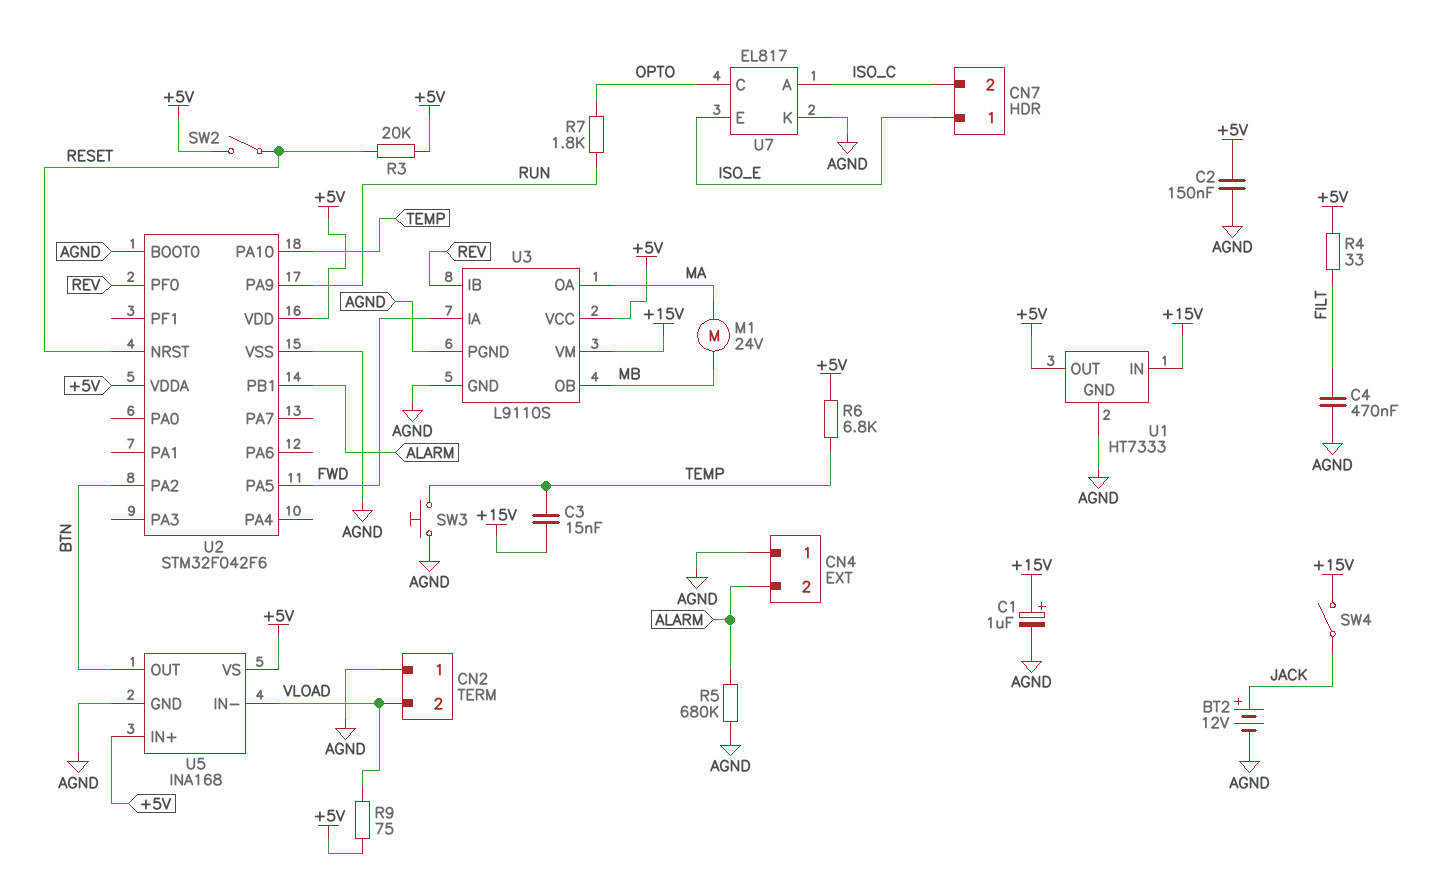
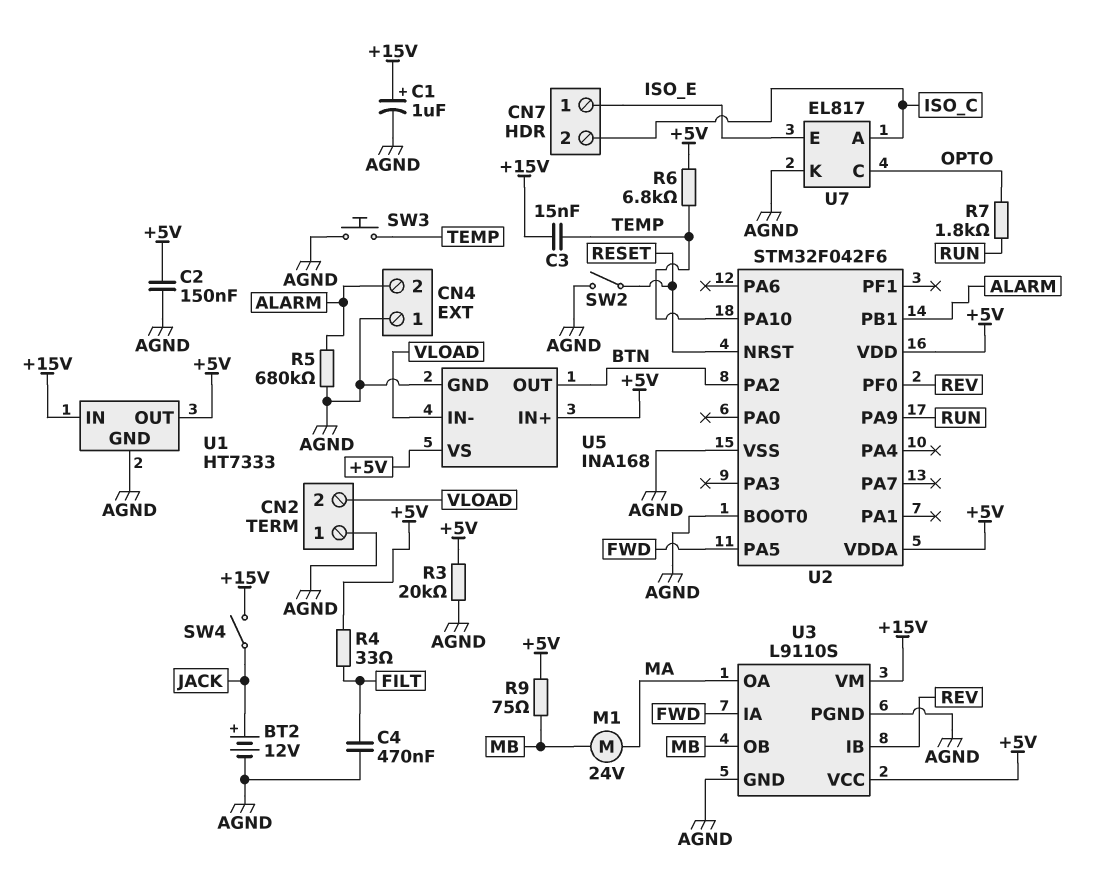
R3: 20k (+5V, RESET) -> 20k (+5V, AGND)
R9: 75 (+5V, VLOAD) -> 75 (+5V, MB)
SW2: switch (+5V, RESET) -> switch (AGND, RESET)

